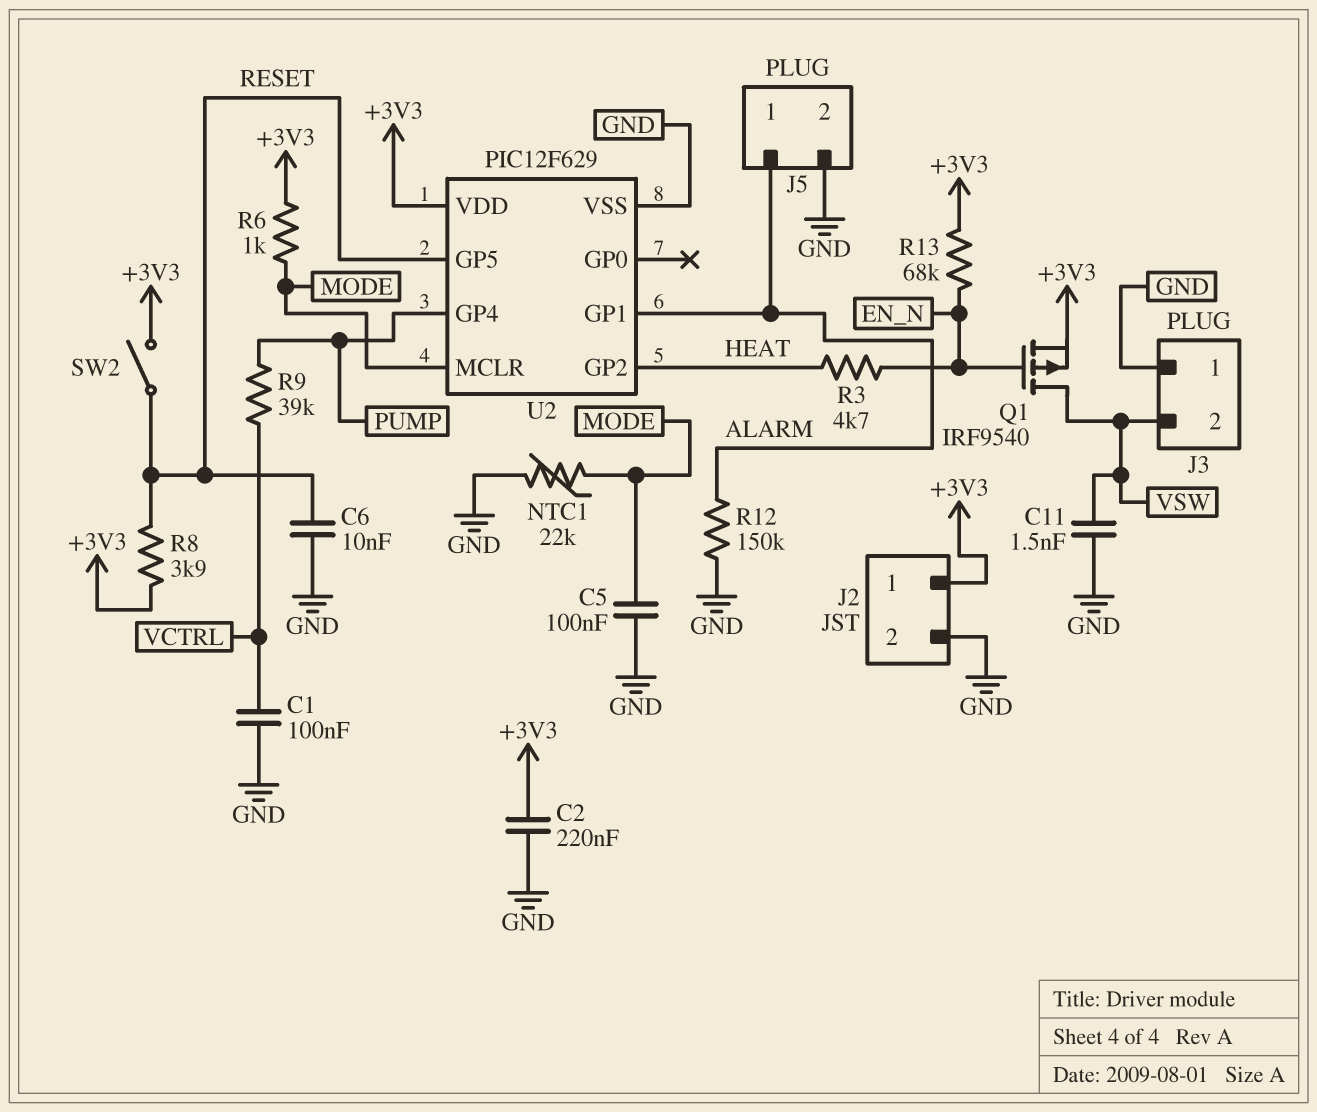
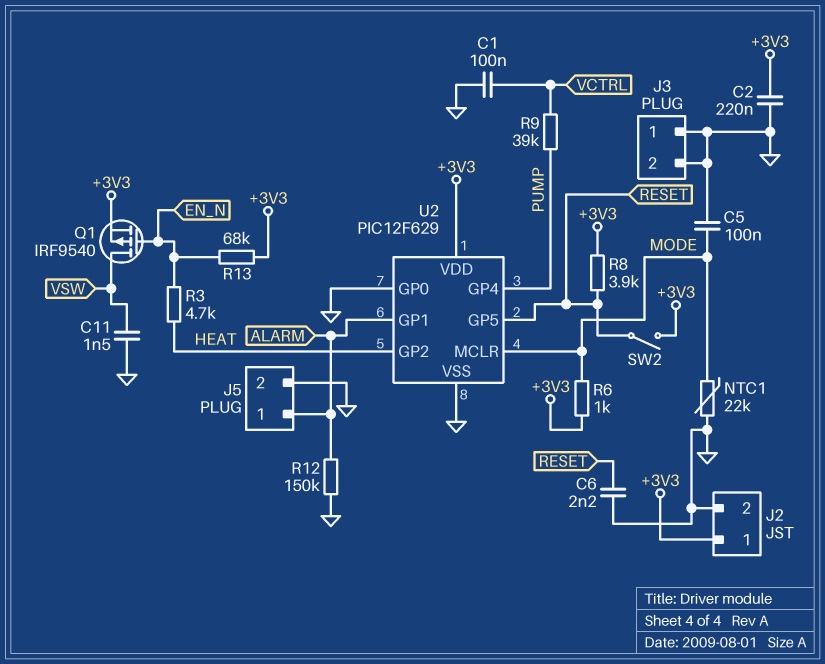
C6: 10nF (GND, RESET) -> 2.2nF (GND, RESET)
J3 pin 2: VSW -> GND
U2 pin GP0: none -> GND

